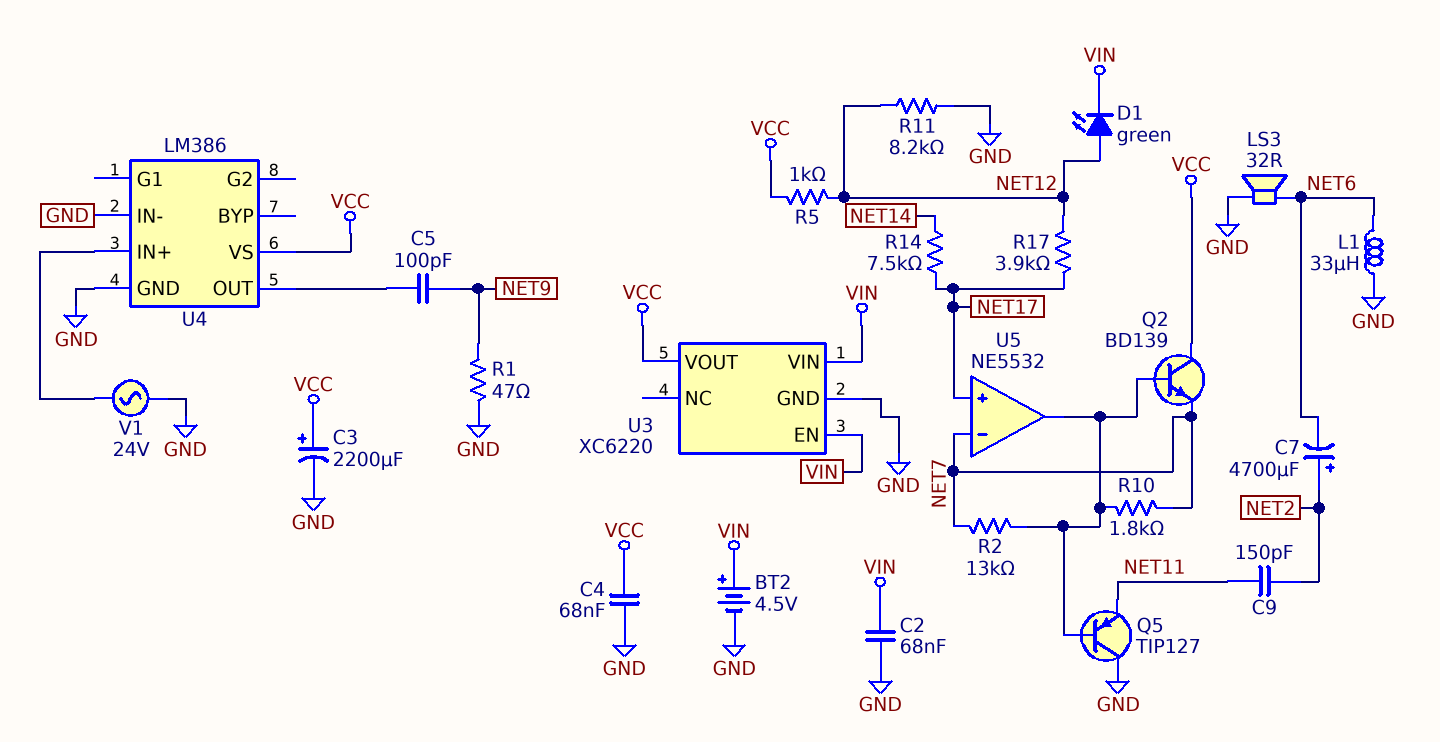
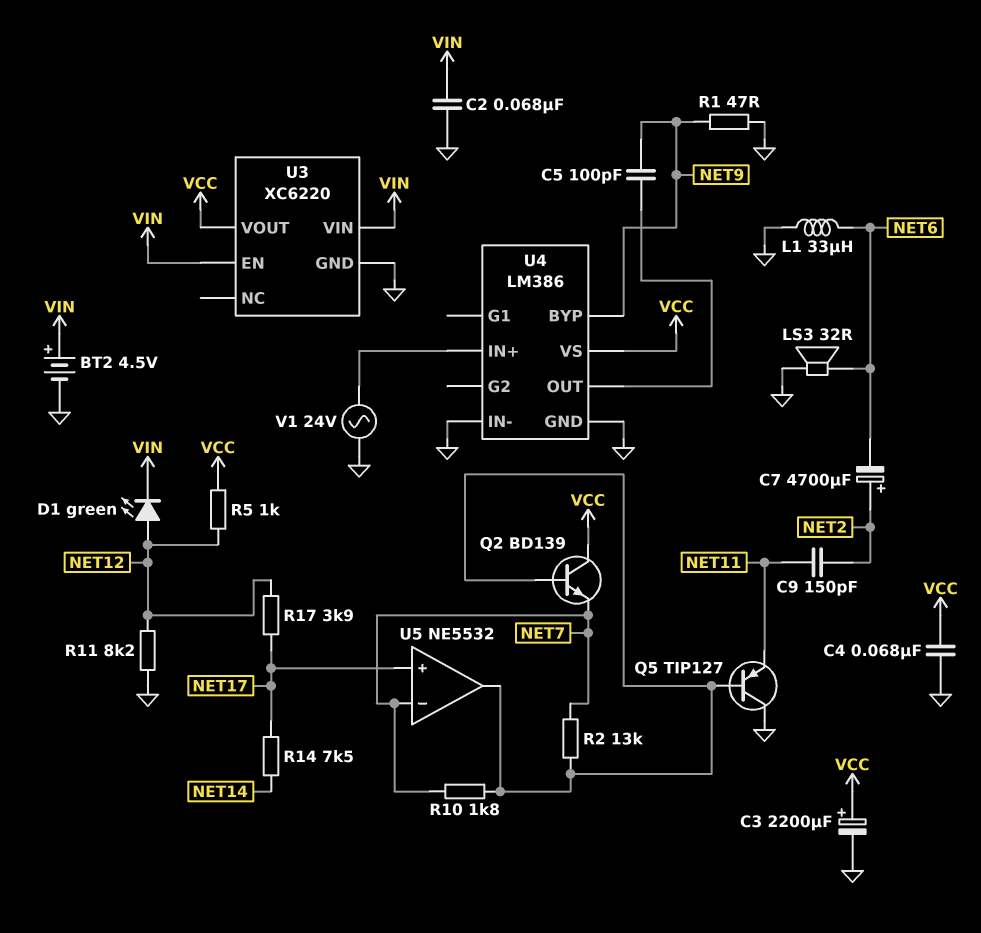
U4 pin BYP: none -> NET9

